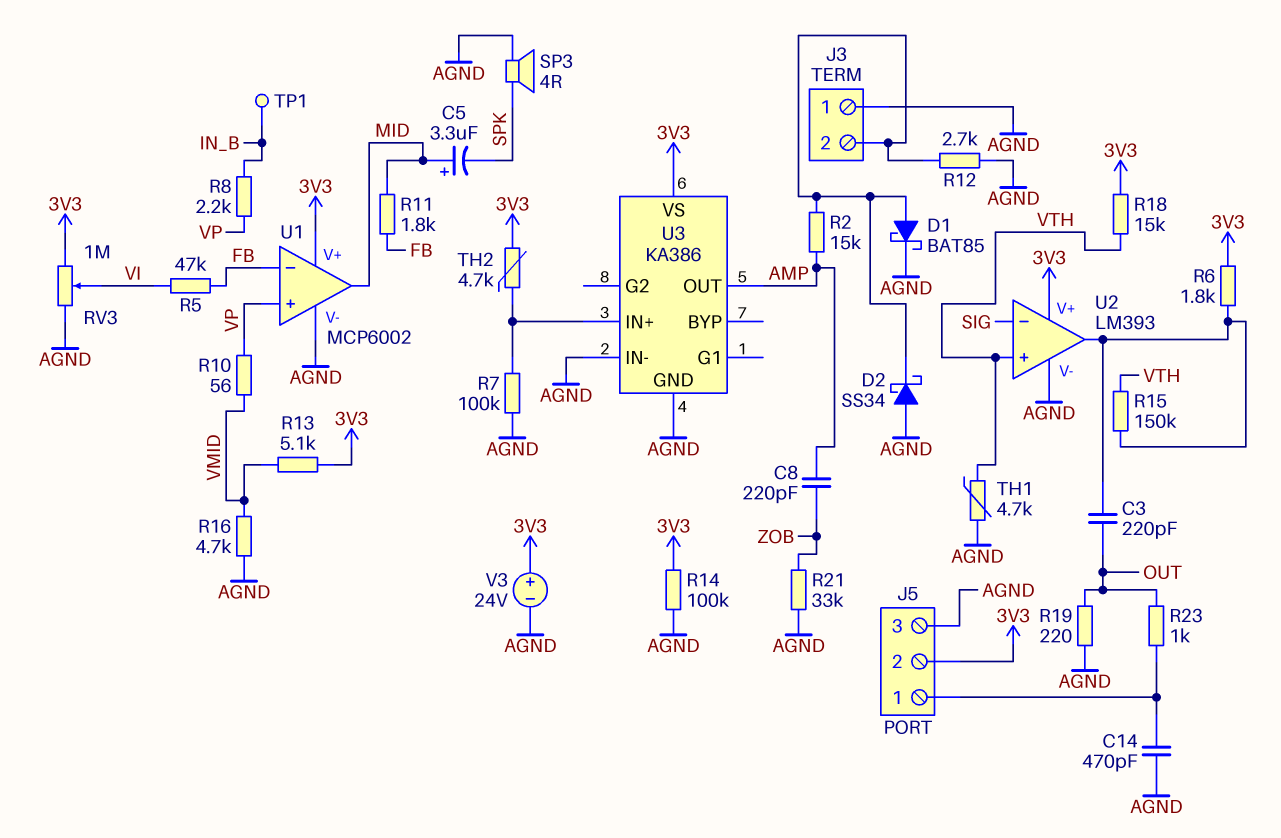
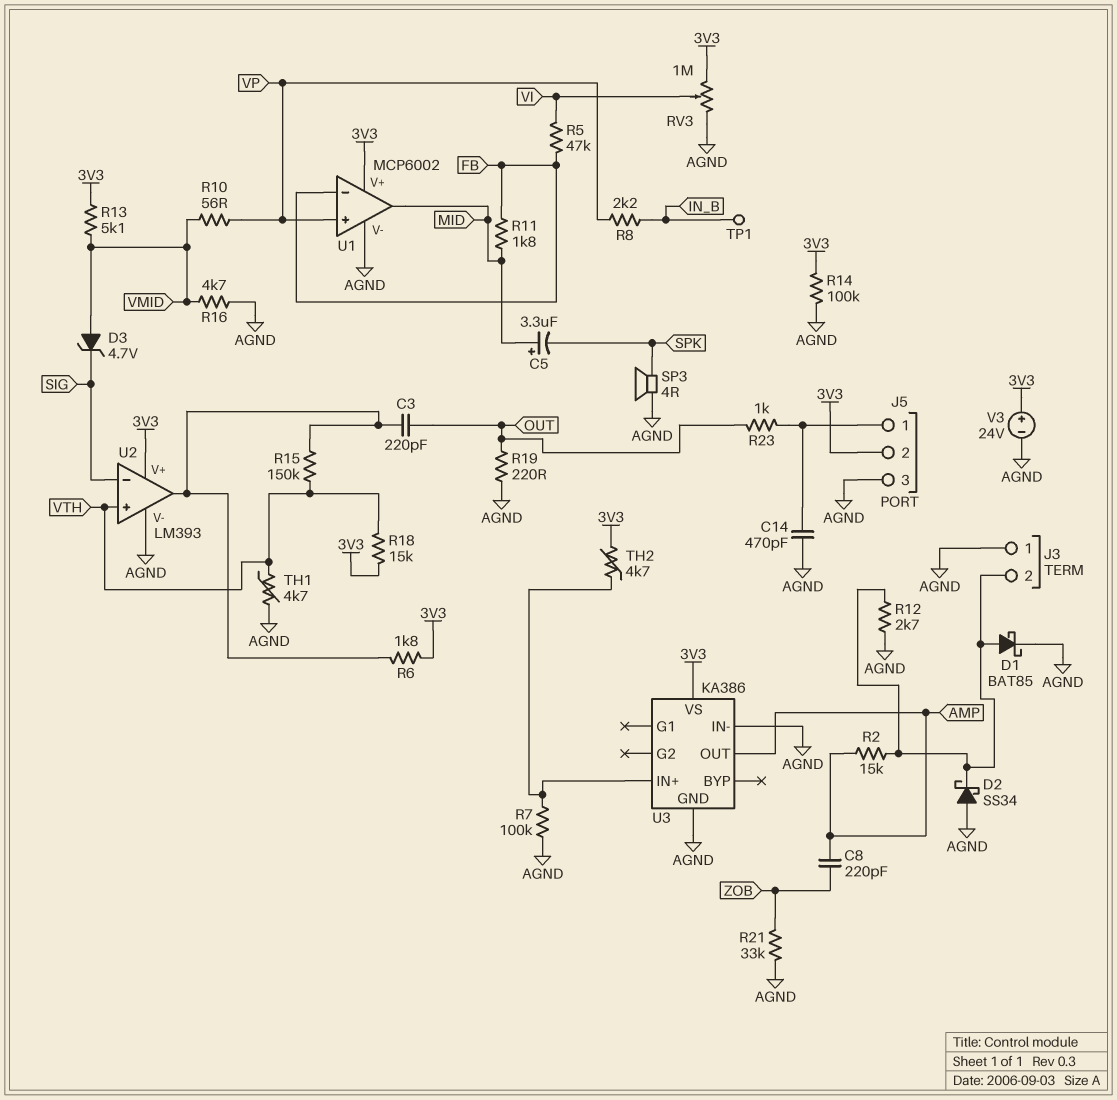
D3: none -> zener 4.7V (A VMID, K SIG)

